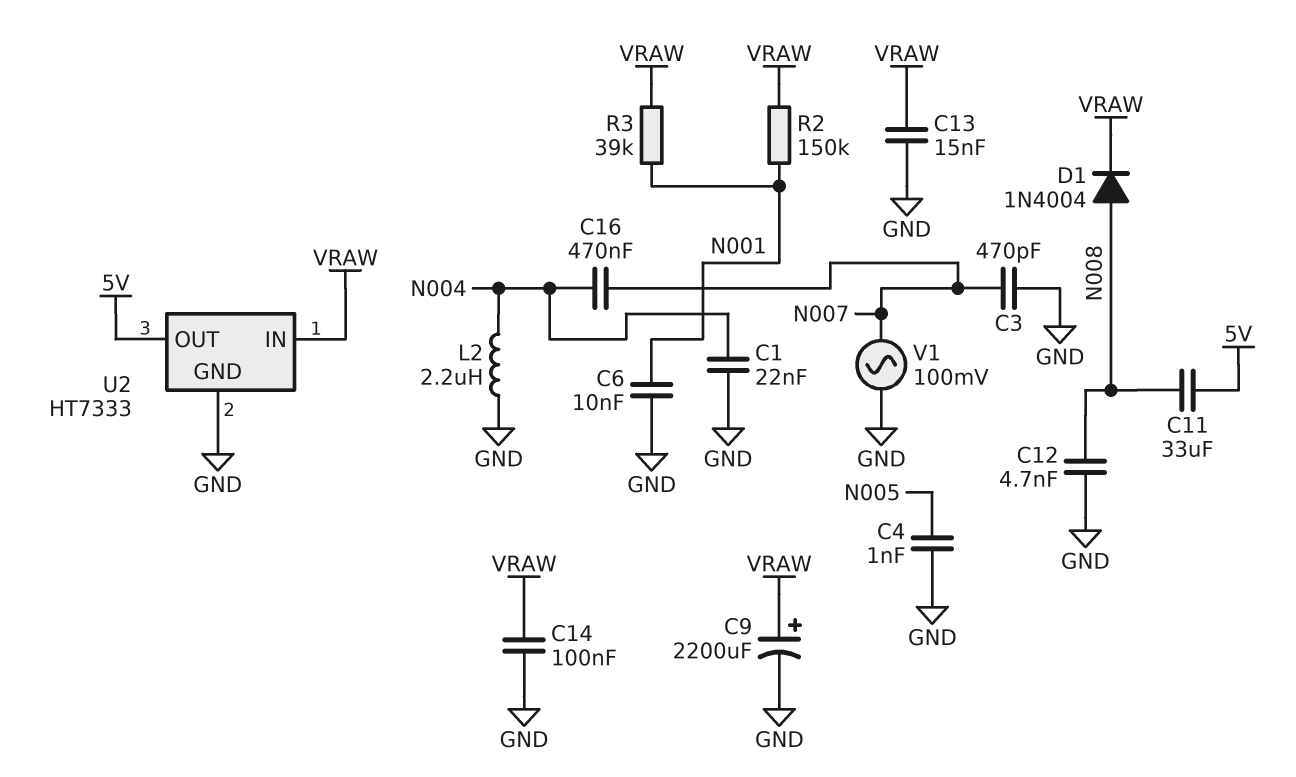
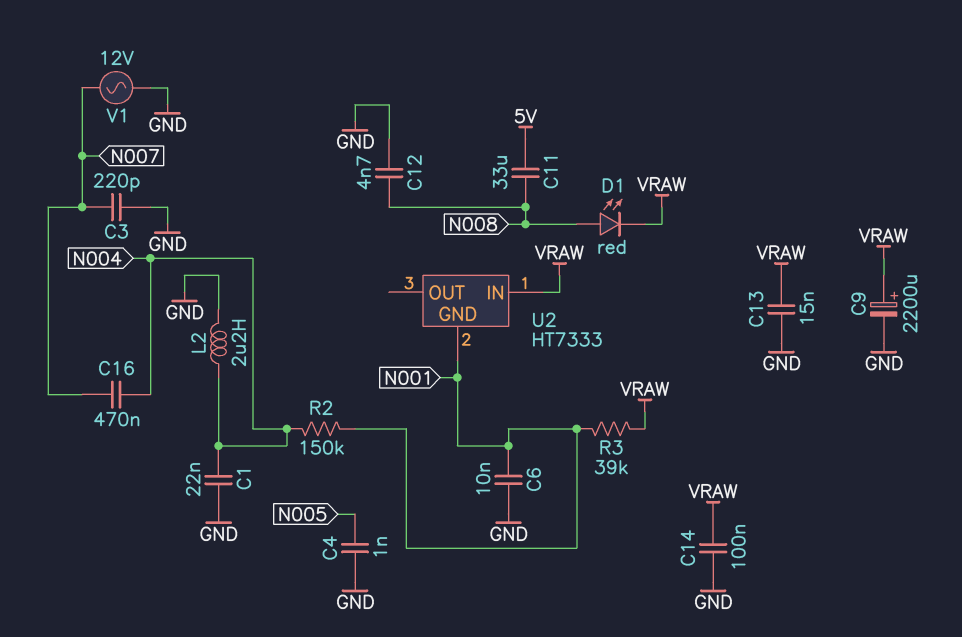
C3: 470pF (GND, N007) -> 220pF (GND, N007)
D1: diode 1N4004 (A N008, K VRAW) -> LED red (A N008, K VRAW)
R2: 150k (N001, VRAW) -> 150k (N001, N004)
U2 pin GND: GND -> N001
U2 pin OUT: 5V -> none
V1: AC 100mV (GND, N007) -> AC 12V (GND, N007)

